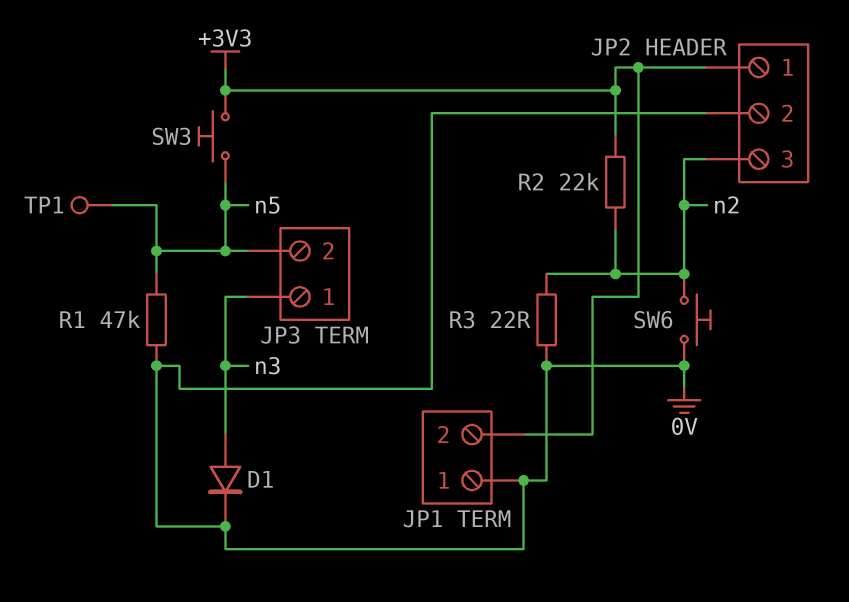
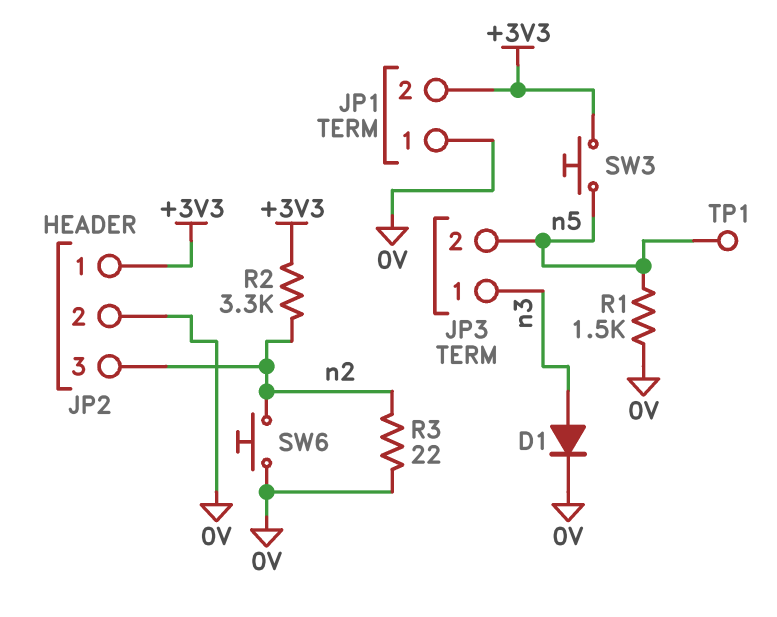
R1: 47k (0V, n5) -> 1.5k (0V, n5)
R2: 22k (+3V3, n2) -> 3.3k (+3V3, n2)

